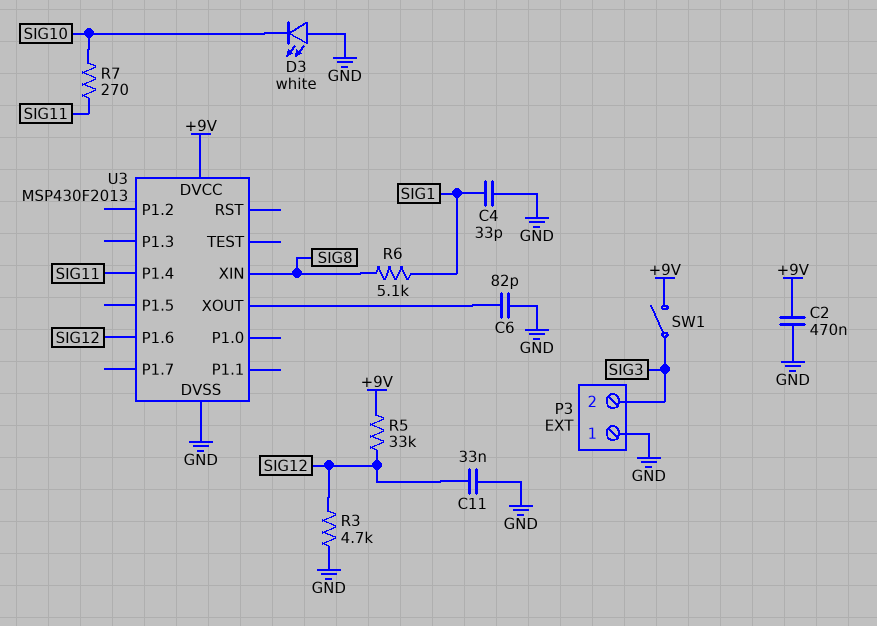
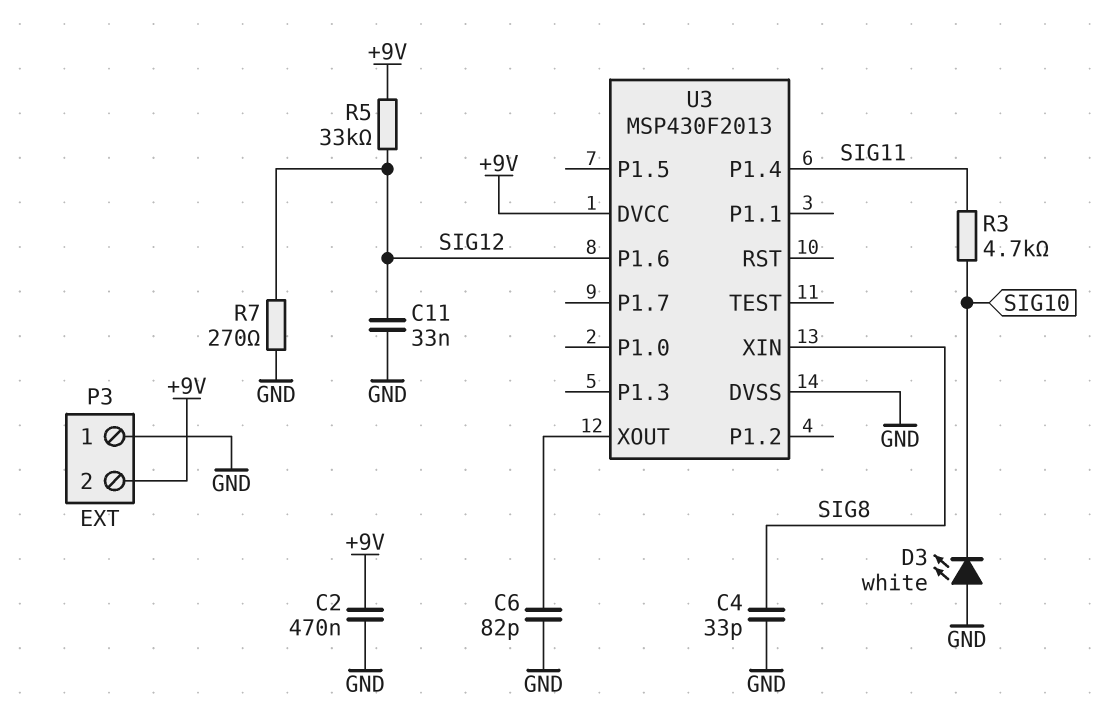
C4: 33pF (GND, SIG1) -> 33pF (GND, SIG8)
P3 pin 2: SIG3 -> +9V
R3: 4.7k (GND, SIG12) -> 4.7k (SIG10, SIG11)
R6: 5.1k (SIG1, SIG8) -> none
R7: 270 (SIG10, SIG11) -> 270 (GND, SIG12)
SW1: switch (+9V, SIG3) -> none

